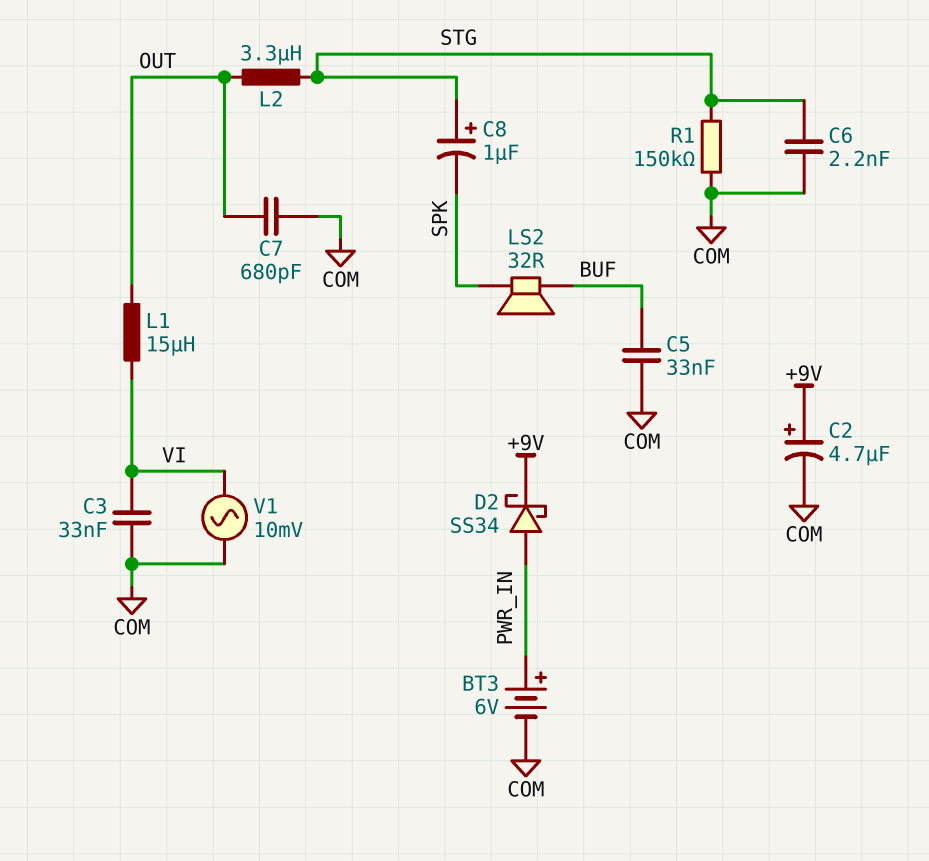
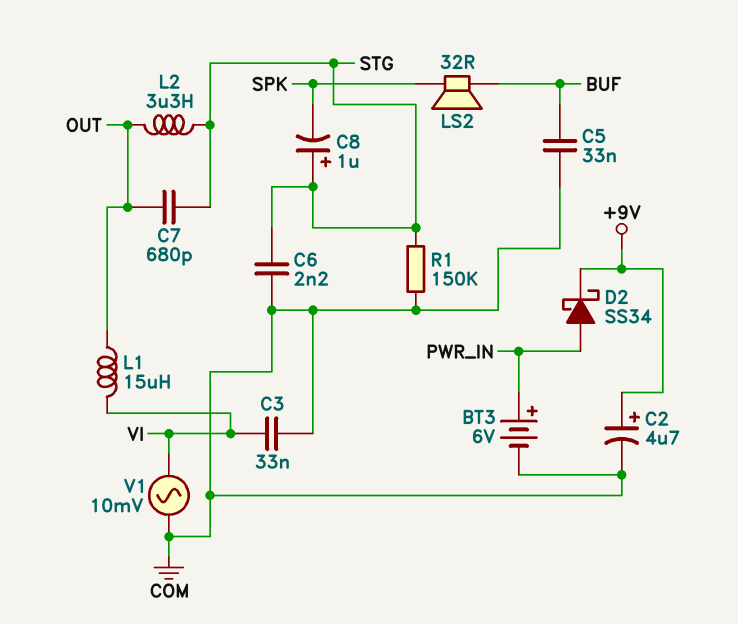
C7: 680pF (COM, OUT) -> 680pF (OUT, STG)

